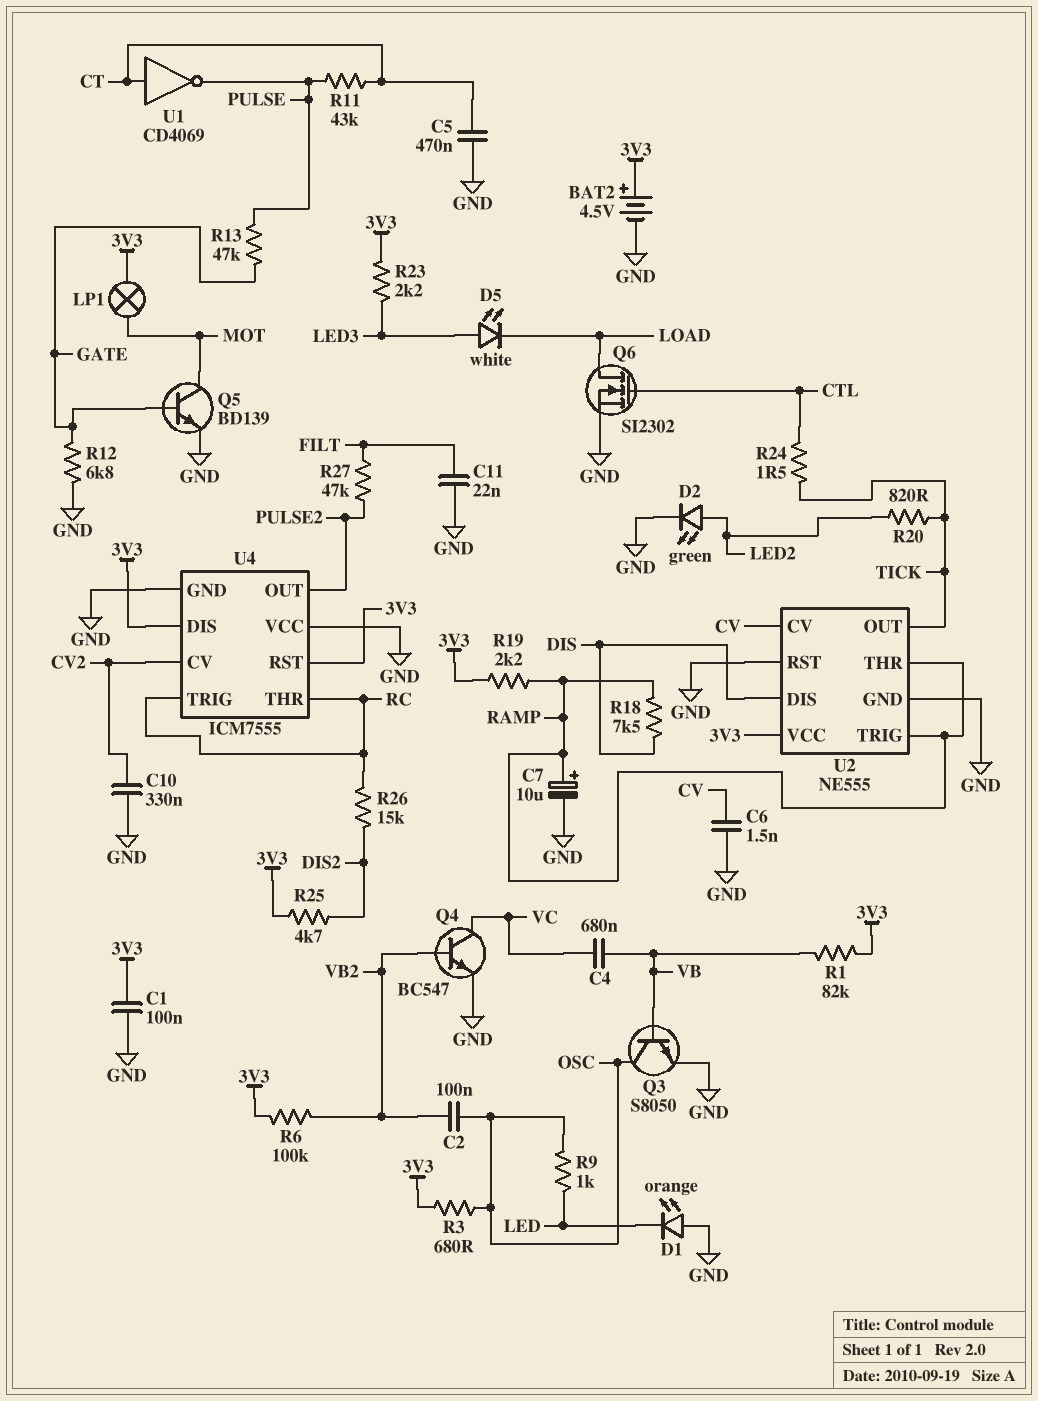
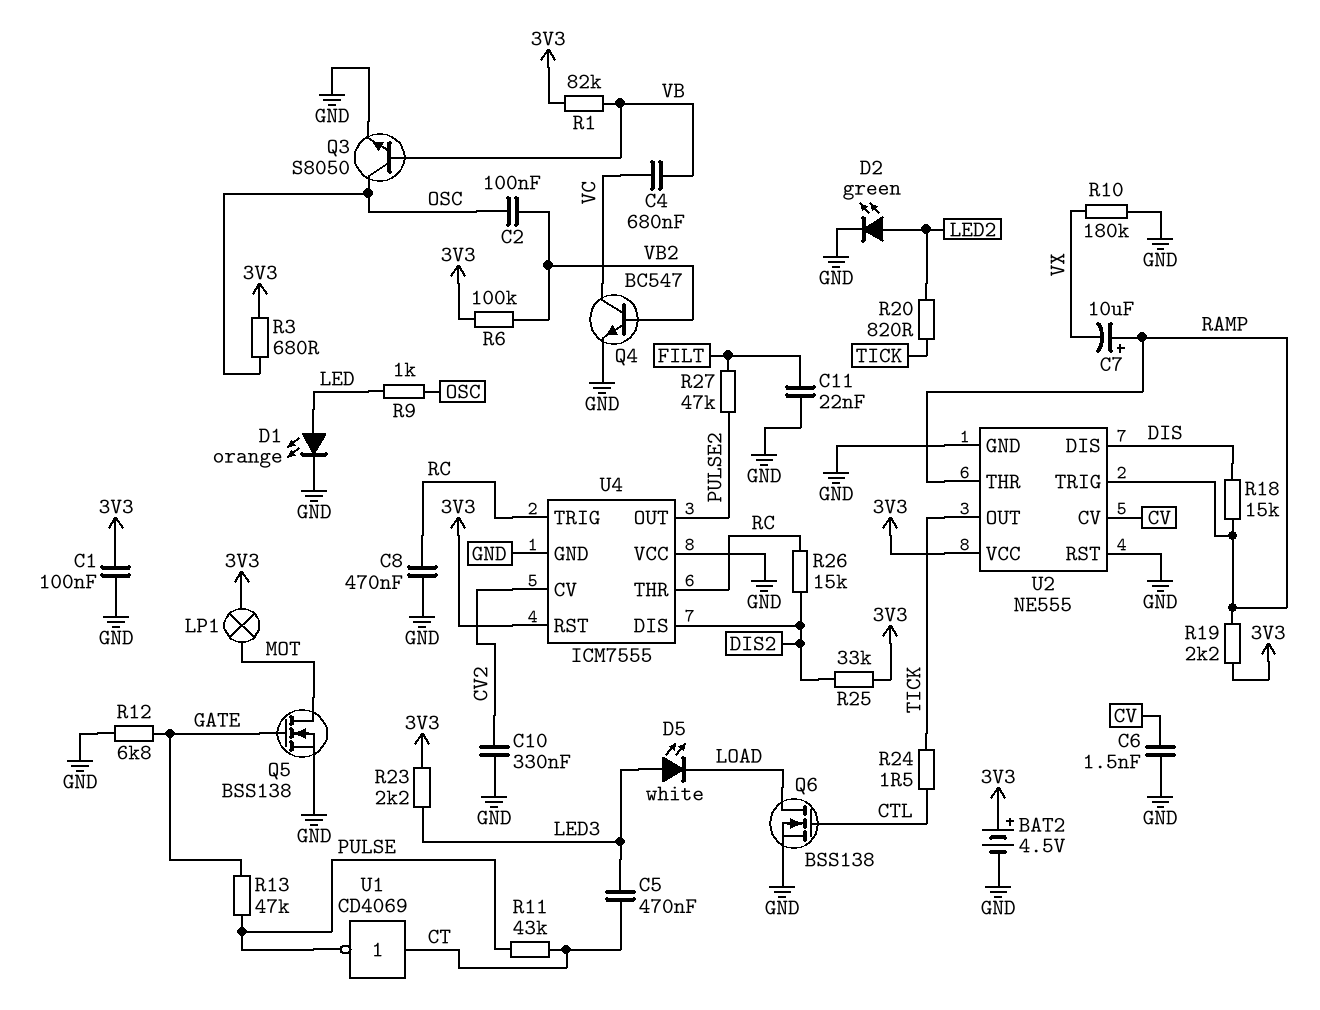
C5: 470nF (CT, GND) -> 470nF (CT, LED3)
C7: 10uF (plus RAMP, minus GND) -> 10uF (plus RAMP, minus VX)
C8: none -> 470nF (GND, RC)
D1: LED orange (A GND, K LED) -> LED orange (A LED, K GND)
Q5: NPN BD139 (B GATE, C MOT, E GND) -> NMOS BSS138 (G GATE, D MOT, S GND)
Q6: NMOS SI2302 (G CTL, D LOAD, S GND) -> NMOS BSS138 (G CTL, D LOAD, S GND)
R10: none -> 180k (GND, VX)
R18: 7.5k (DIS, RAMP) -> 15k (DIS, RAMP)
R25: 4.7k (3V3, DIS2) -> 33k (3V3, DIS2)
U4 pin DIS: 3V3 -> DIS2

